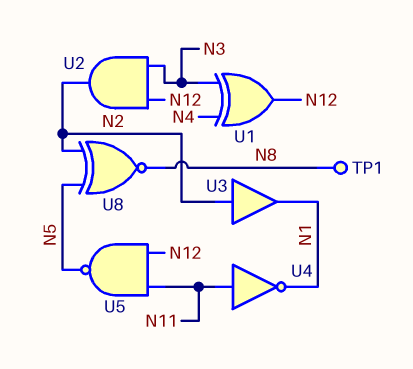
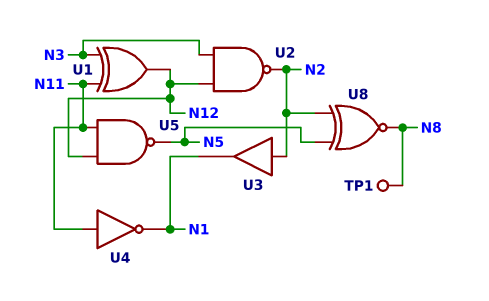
U1: XOR (in N3, in N4, out N12) -> XOR (in N3, in N11, out N12)
U2: AND (in N3, in N12, out N2) -> NAND (in N3, in N12, out N2)

